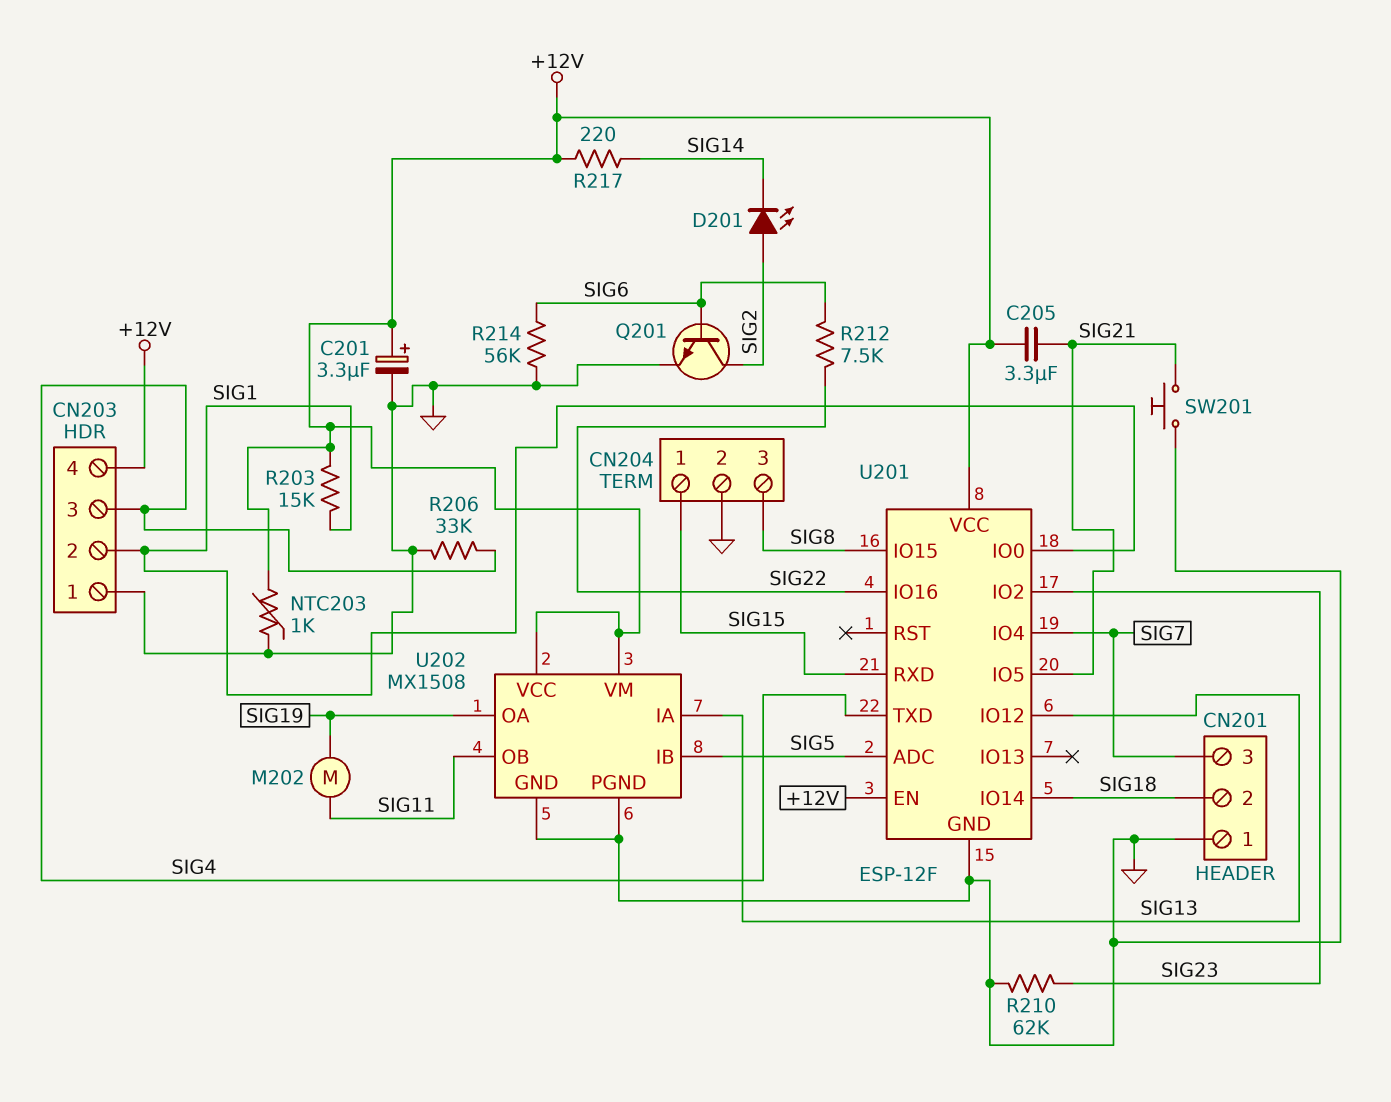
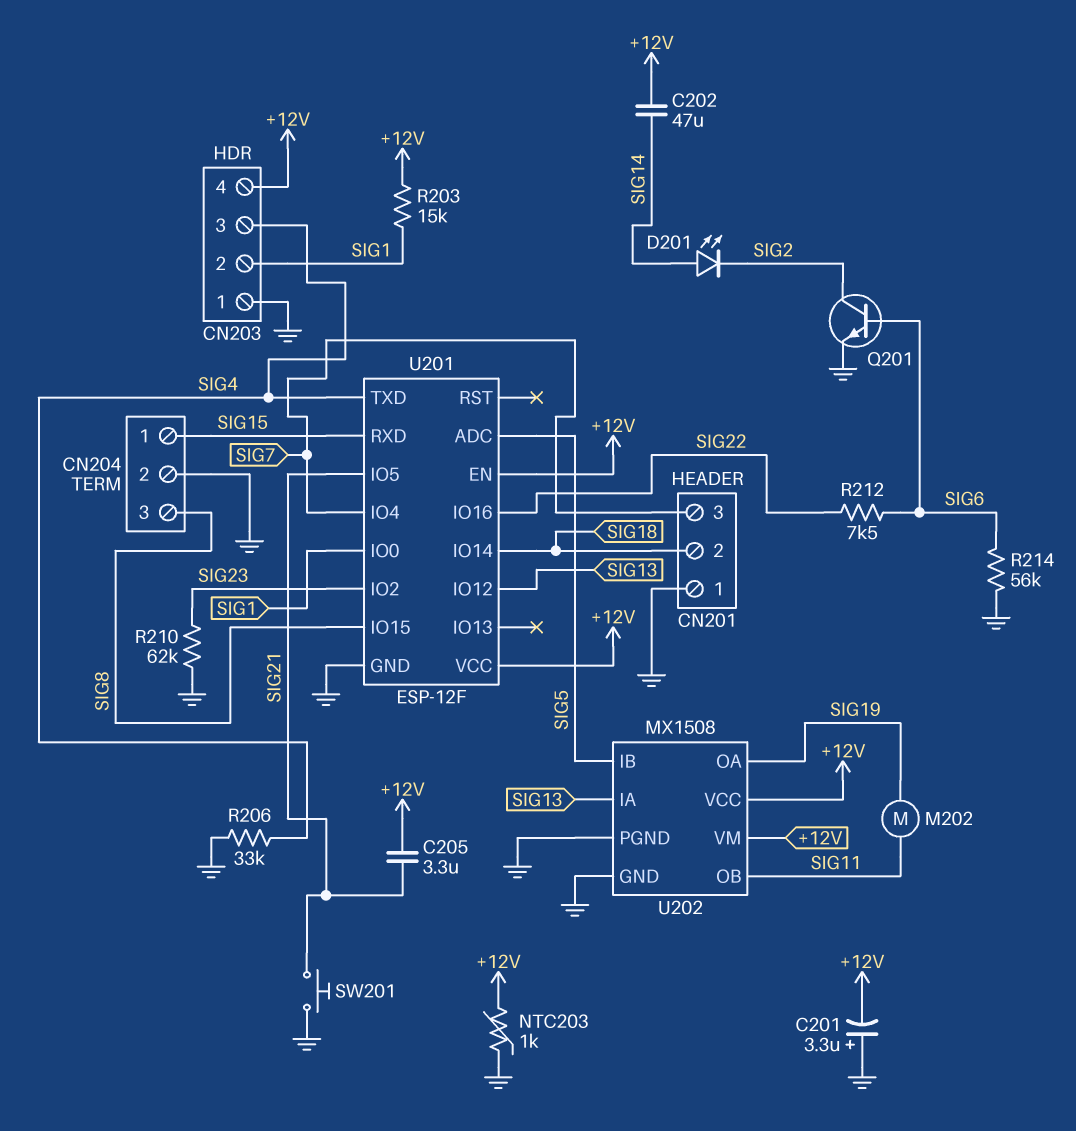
C201: 3.3uF (plus +12V, minus GND) -> 3.3uF (plus GND, minus +12V)
C202: none -> 47uF (+12V, SIG14)
D201: LED (A SIG2, K SIG14) -> LED (A SIG14, K SIG2)
R217: 220 (+12V, SIG14) -> none

